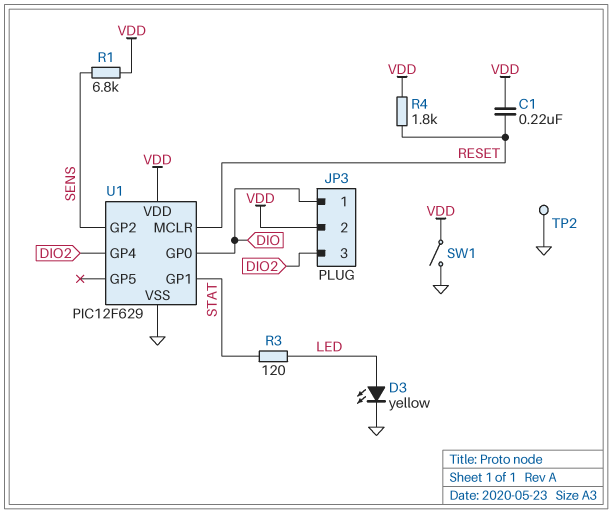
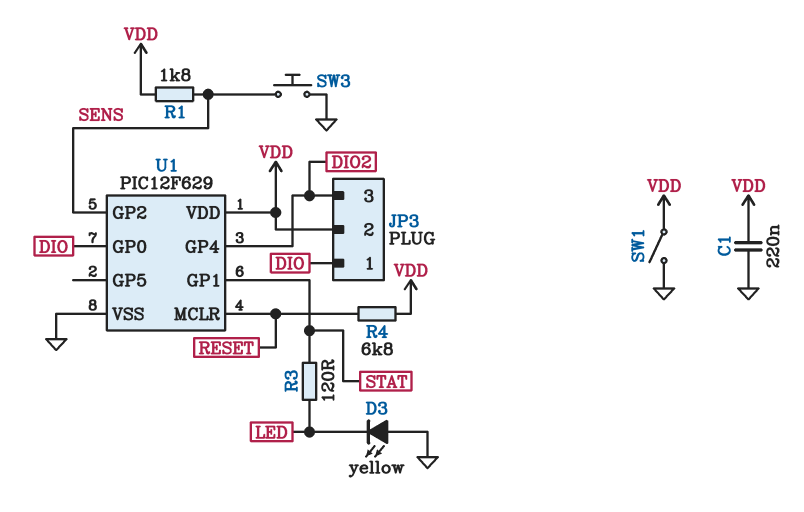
C1: 220nF (RESET, VDD) -> 220nF (GND, VDD)
D3: LED yellow (A LED, K GND) -> LED yellow (A GND, K LED)
R1: 6.8k (SENS, VDD) -> 1.8k (SENS, VDD)
R4: 1.8k (RESET, VDD) -> 6.8k (RESET, VDD)
SW3: none -> button (GND, SENS)
TP2: test point (GND) -> none

